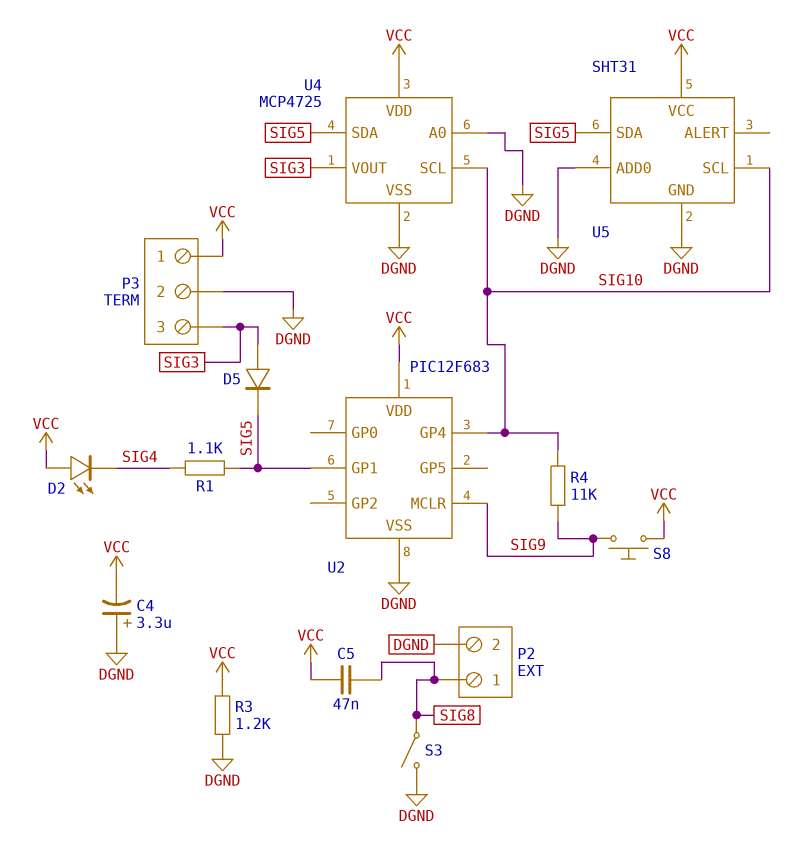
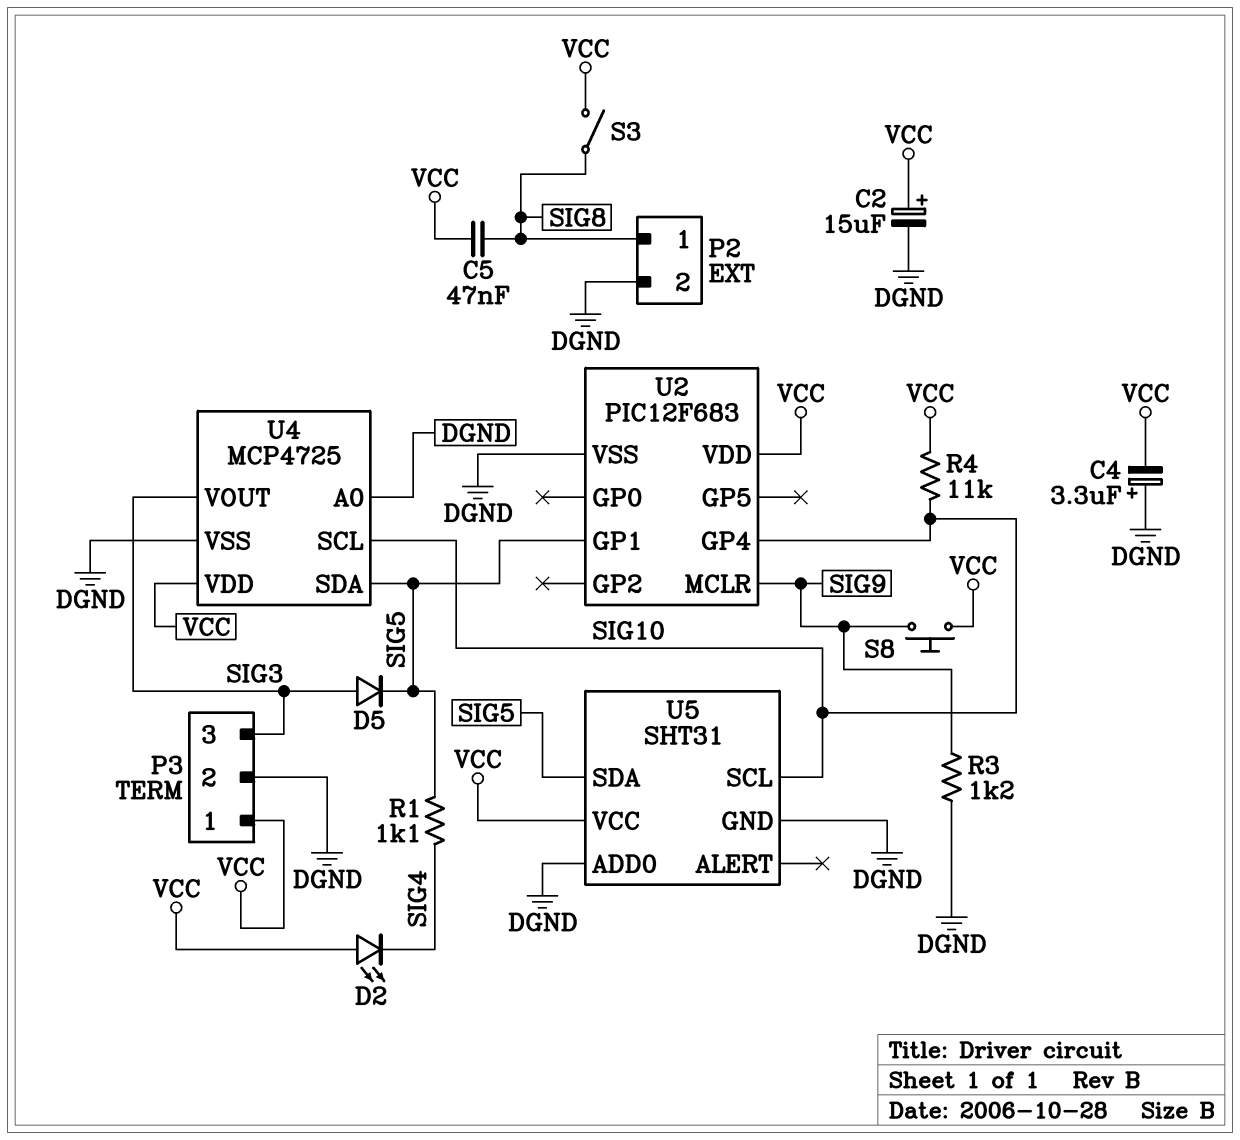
C2: none -> 15uF (plus VCC, minus DGND)
R3: 1.2k (DGND, VCC) -> 1.2k (DGND, SIG9)
R4: 11k (SIG9, SIG10) -> 11k (SIG10, VCC)
S3: switch (DGND, SIG8) -> switch (SIG8, VCC)

